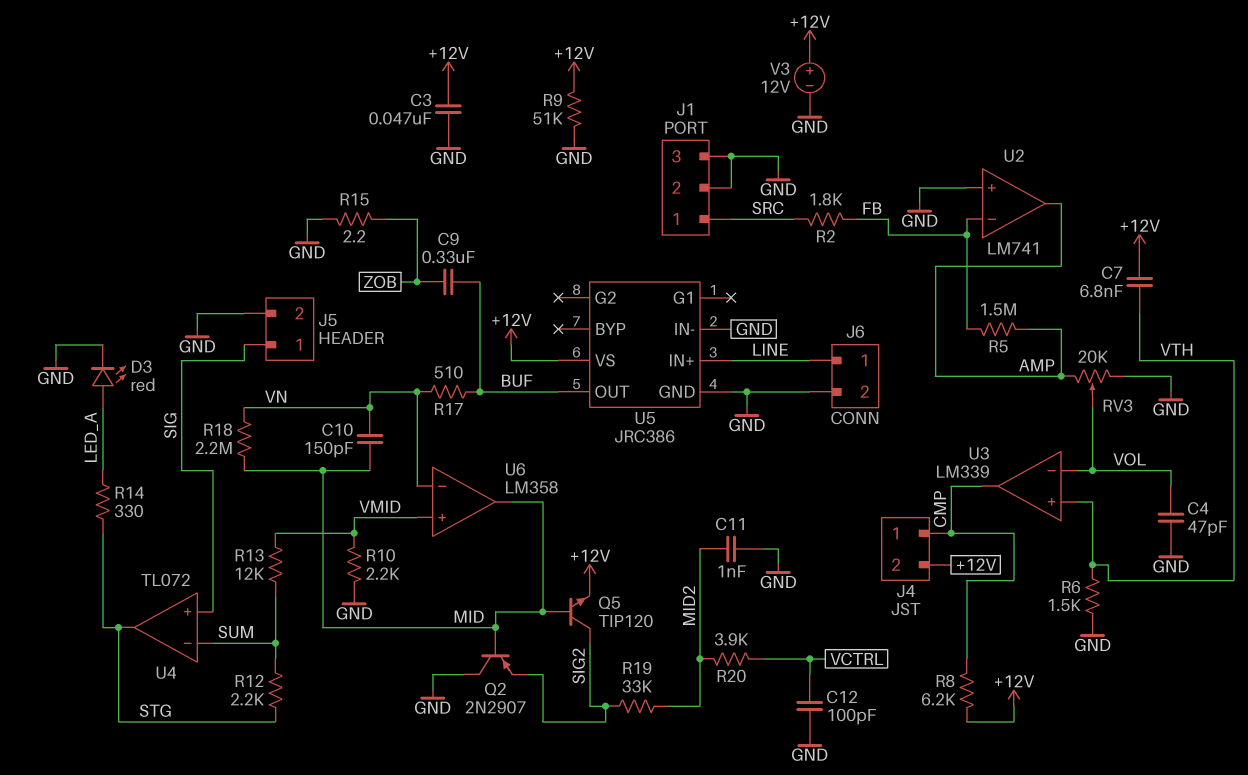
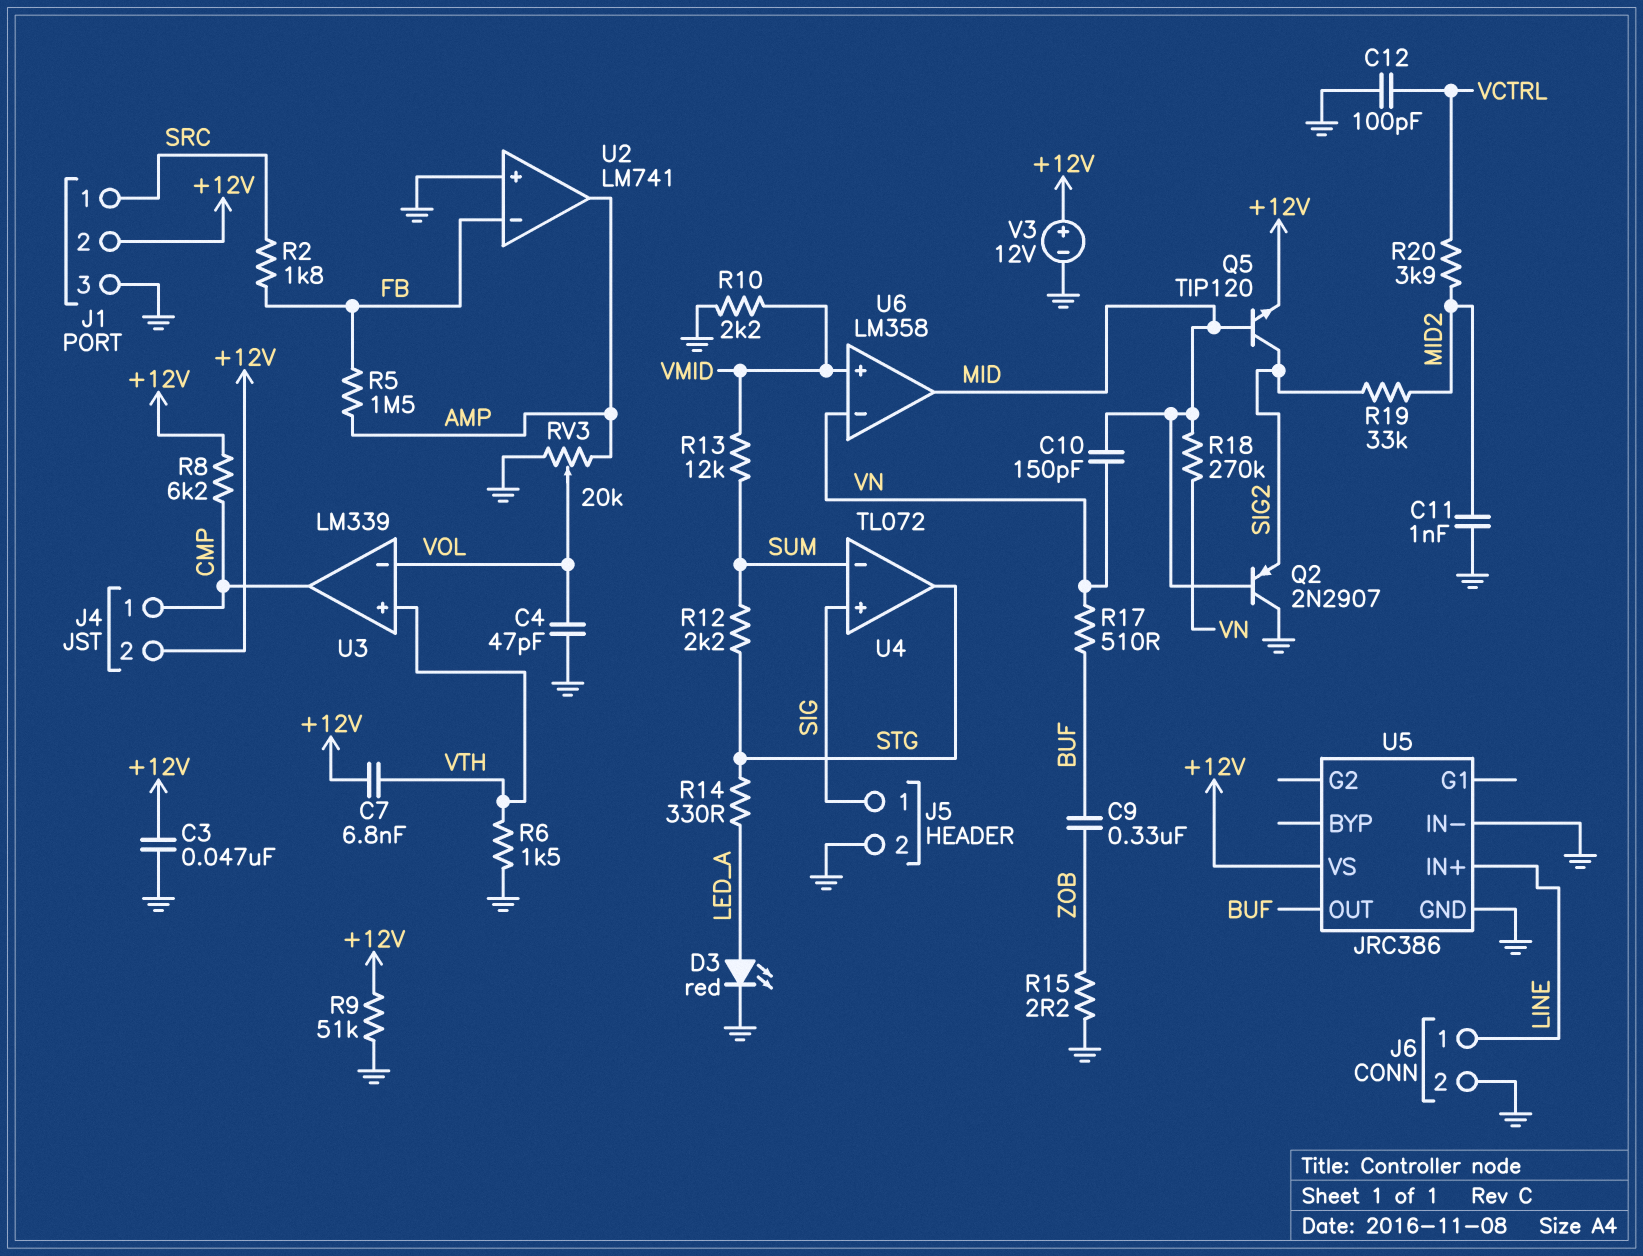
J1 pin 2: GND -> +12V
R18: 2.2M (MID, VN) -> 270k (MID, VN)

